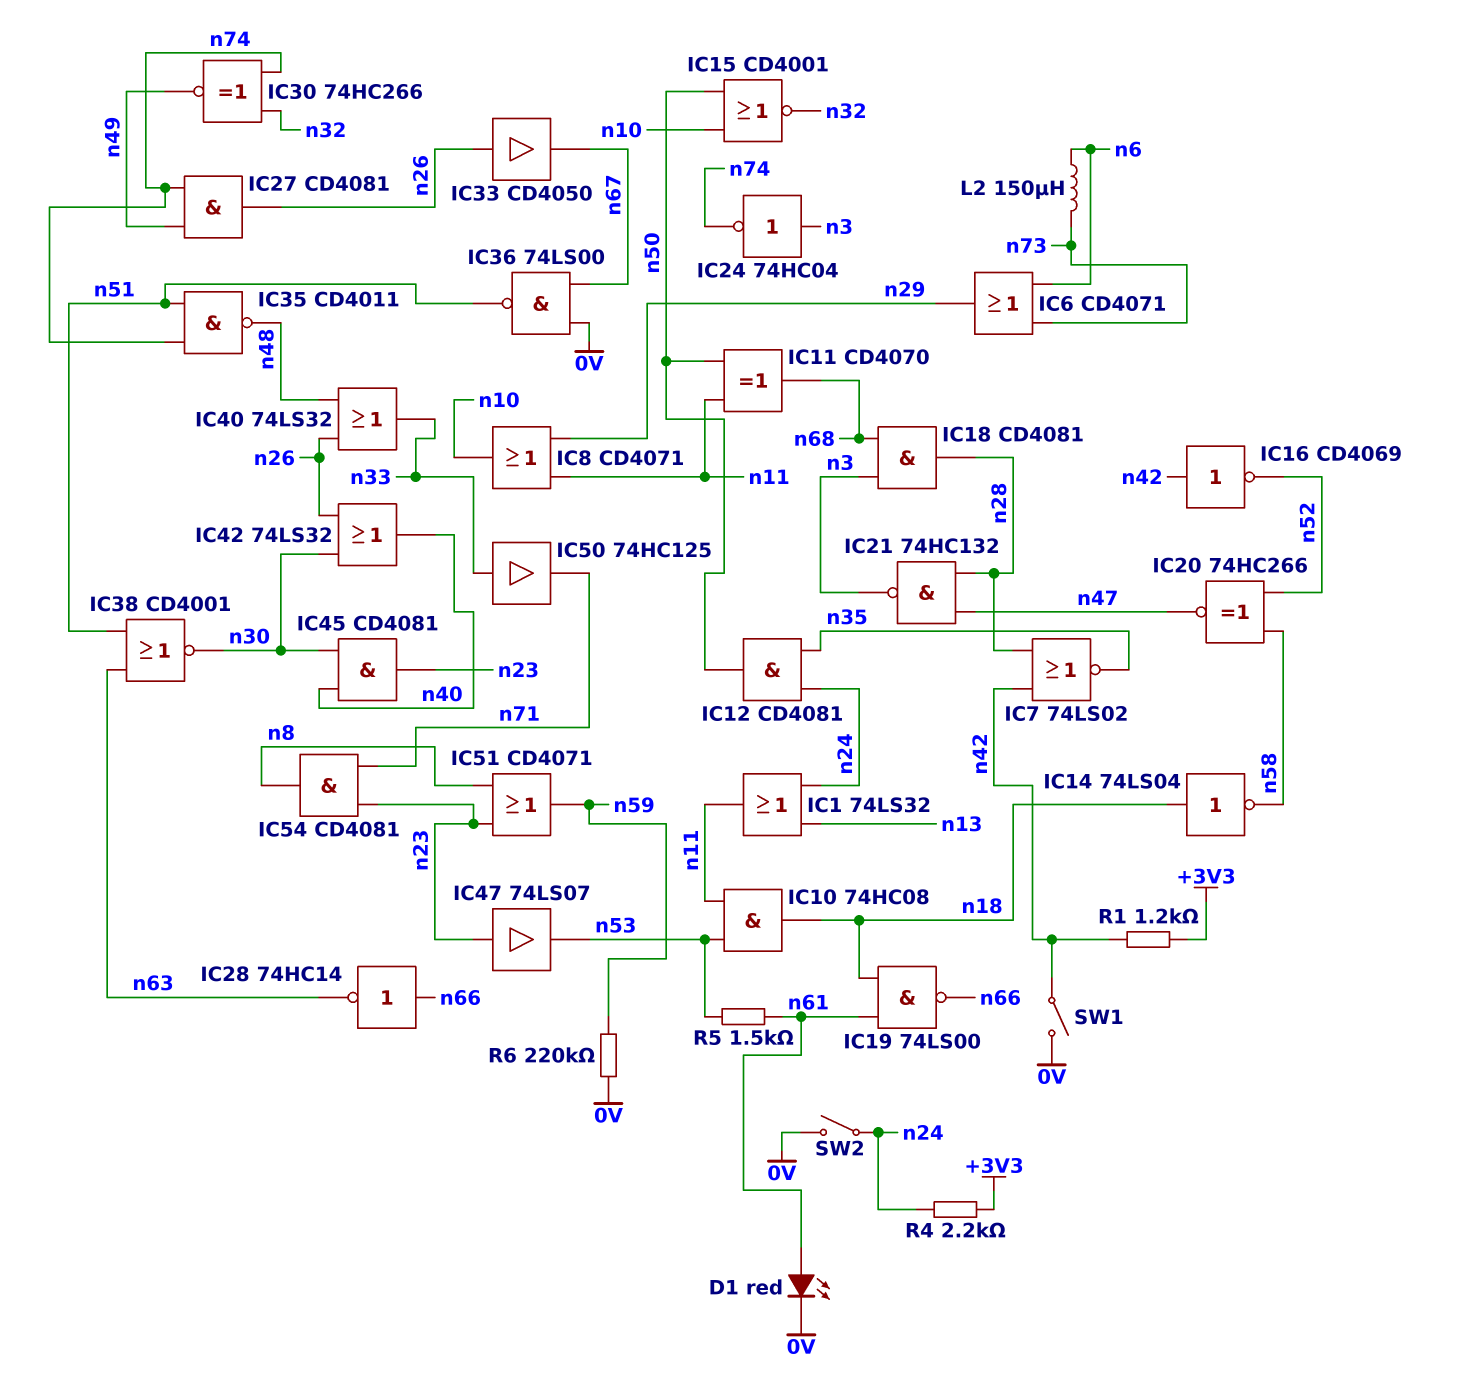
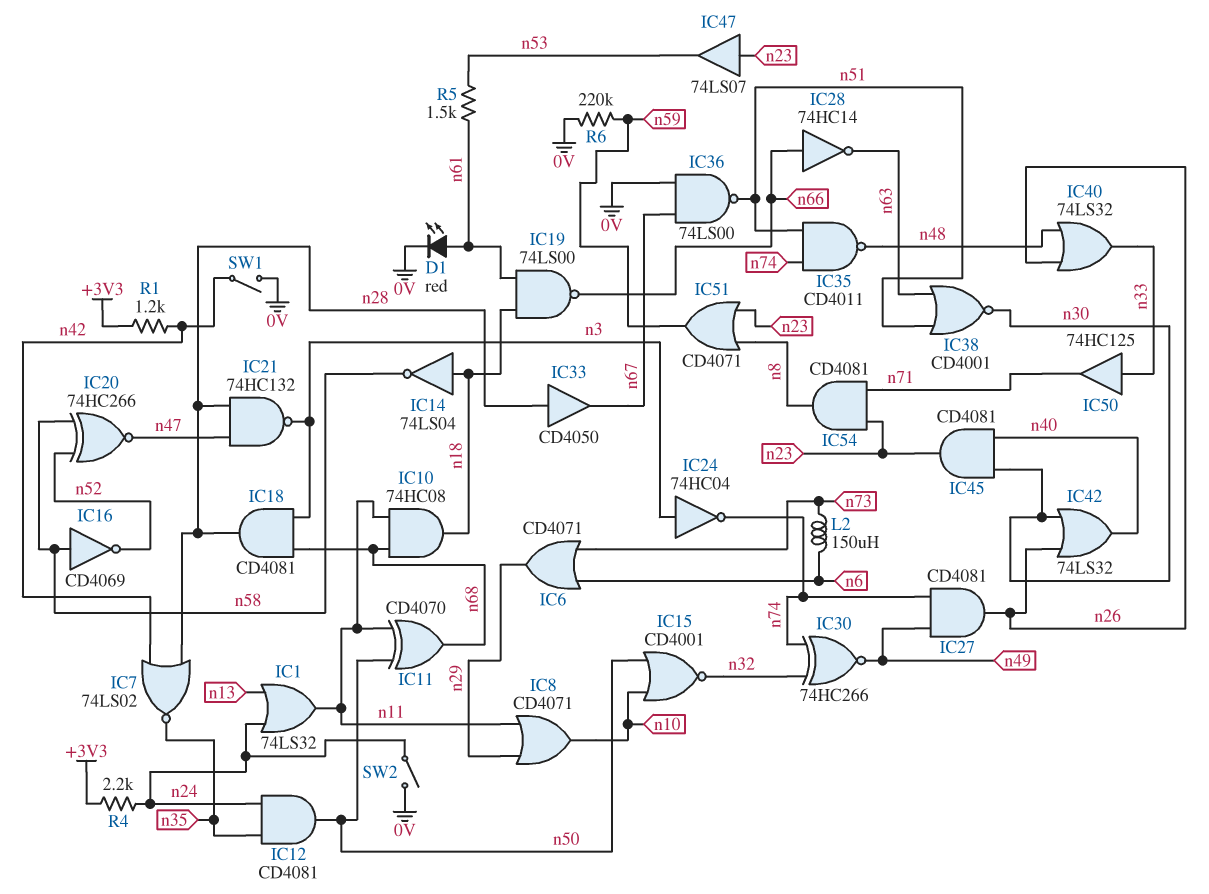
IC10: AND 74HC08 (in n11, in n53, out n18) -> AND 74HC08 (in n11, in n68, out n18)
IC16: NOT CD4069 (in n42, out n52) -> NOT CD4069 (in n58, out n52)
IC33: buffer CD4050 (in n26, out n67) -> buffer CD4050 (in n28, out n67)

